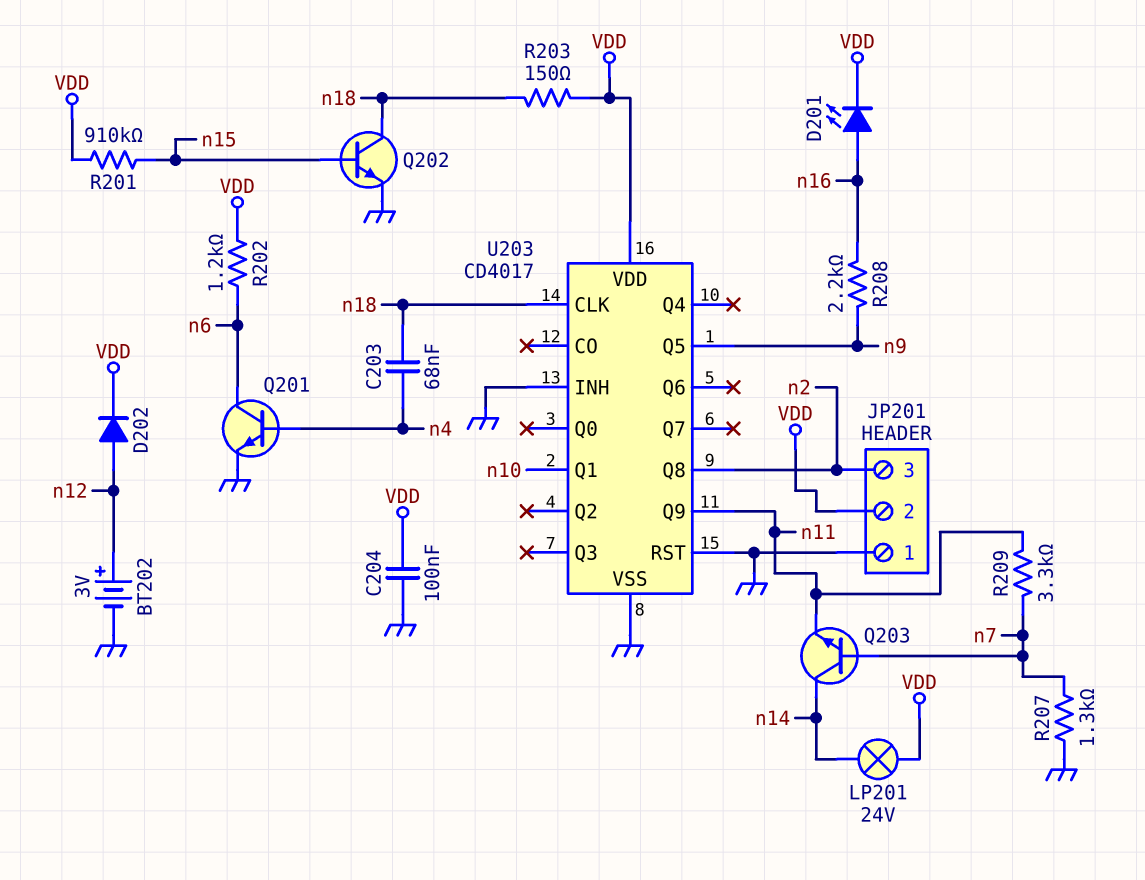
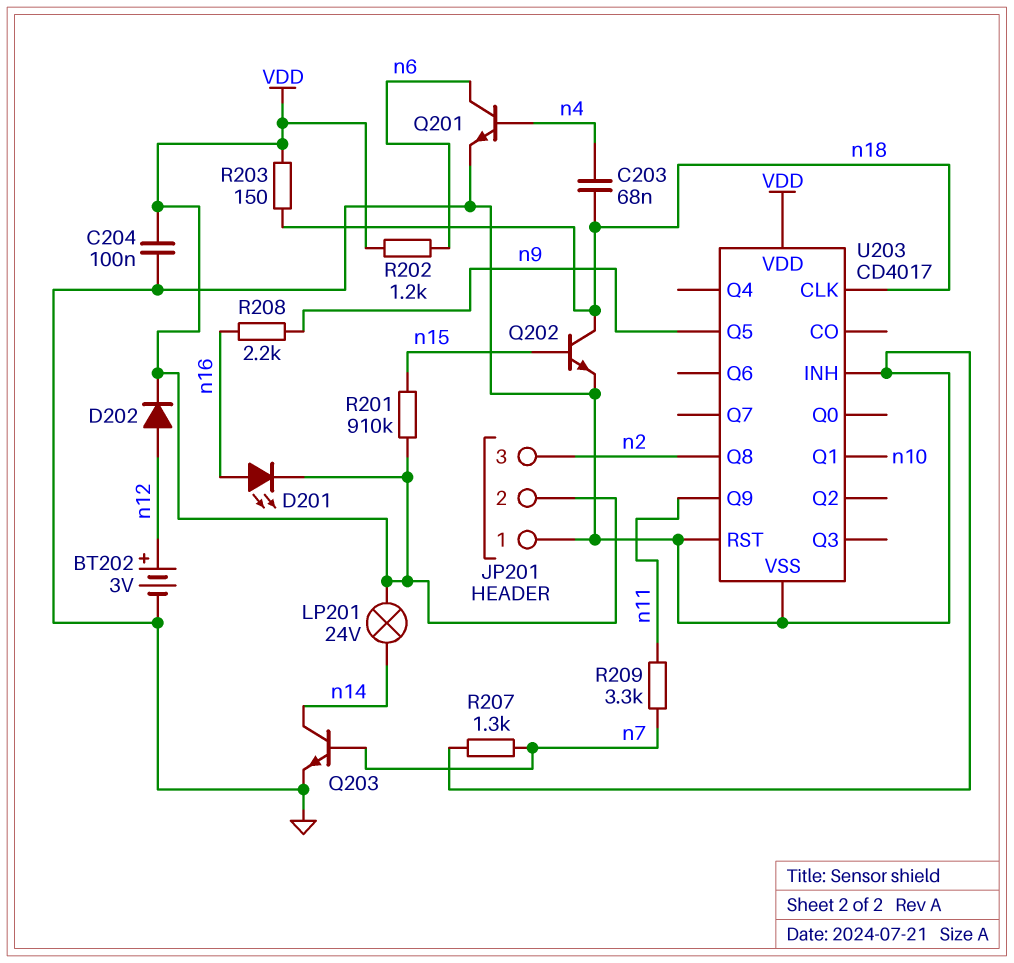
Q203: NPN (B n7, C n14, E n11) -> NPN (B n7, C n14, E GND)

